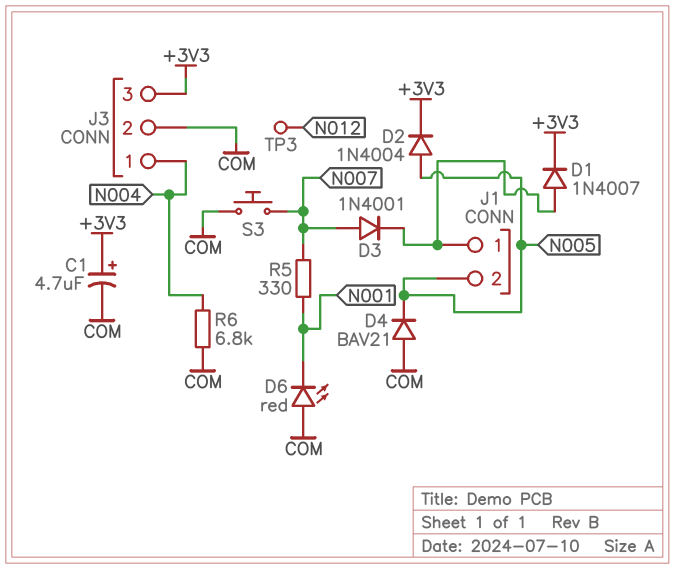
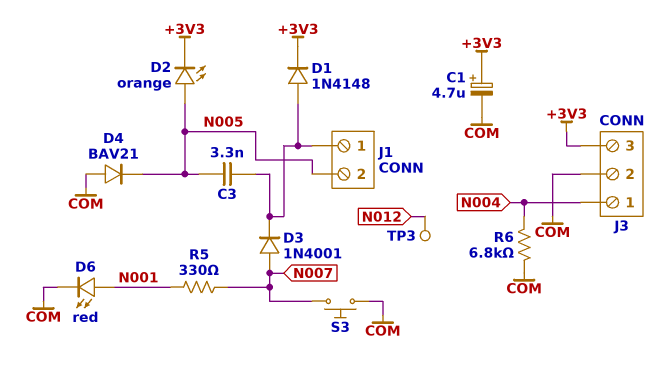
C3: none -> 3.3nF (J1/1, N005)
D1: diode 1N4007 (A J1/1, K +3V3) -> diode 1N4148 (A J1/1, K +3V3)
D2: diode 1N4004 (A N005, K +3V3) -> LED orange (A N005, K +3V3)
D6: LED red (A COM, K N001) -> LED red (A N001, K COM)

